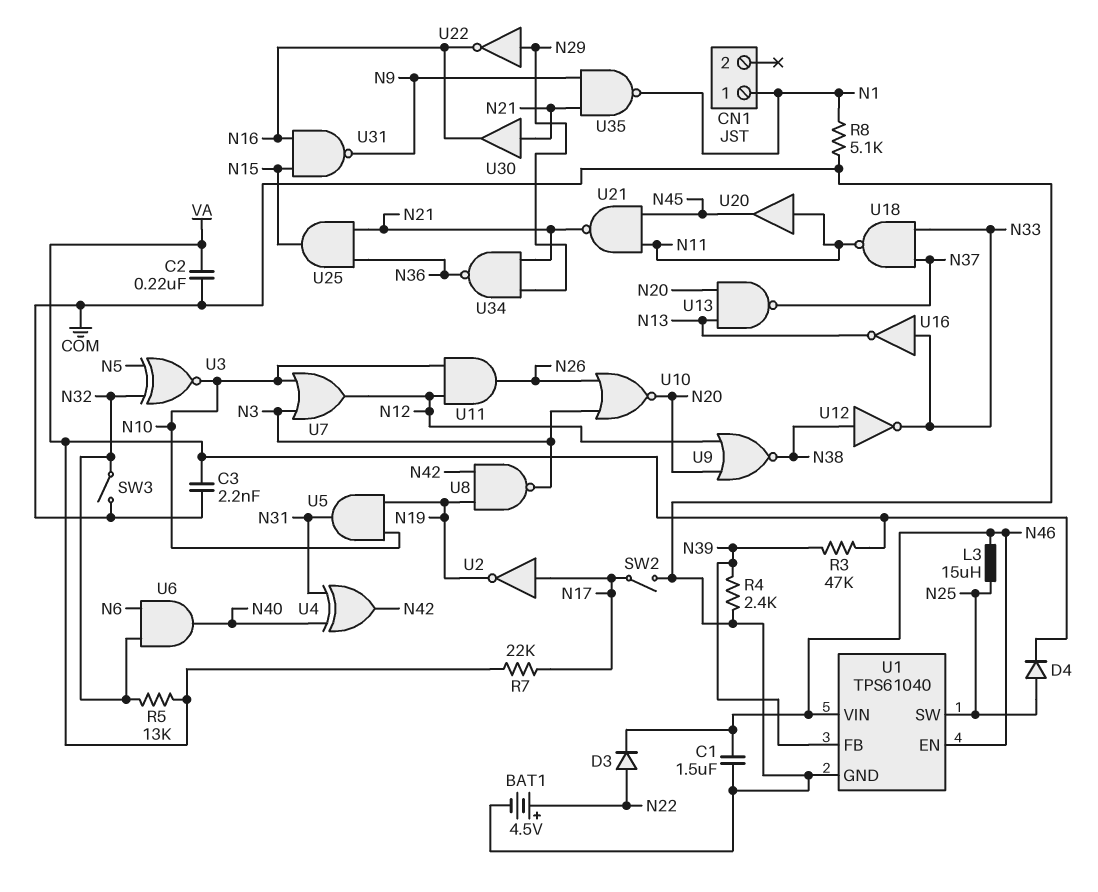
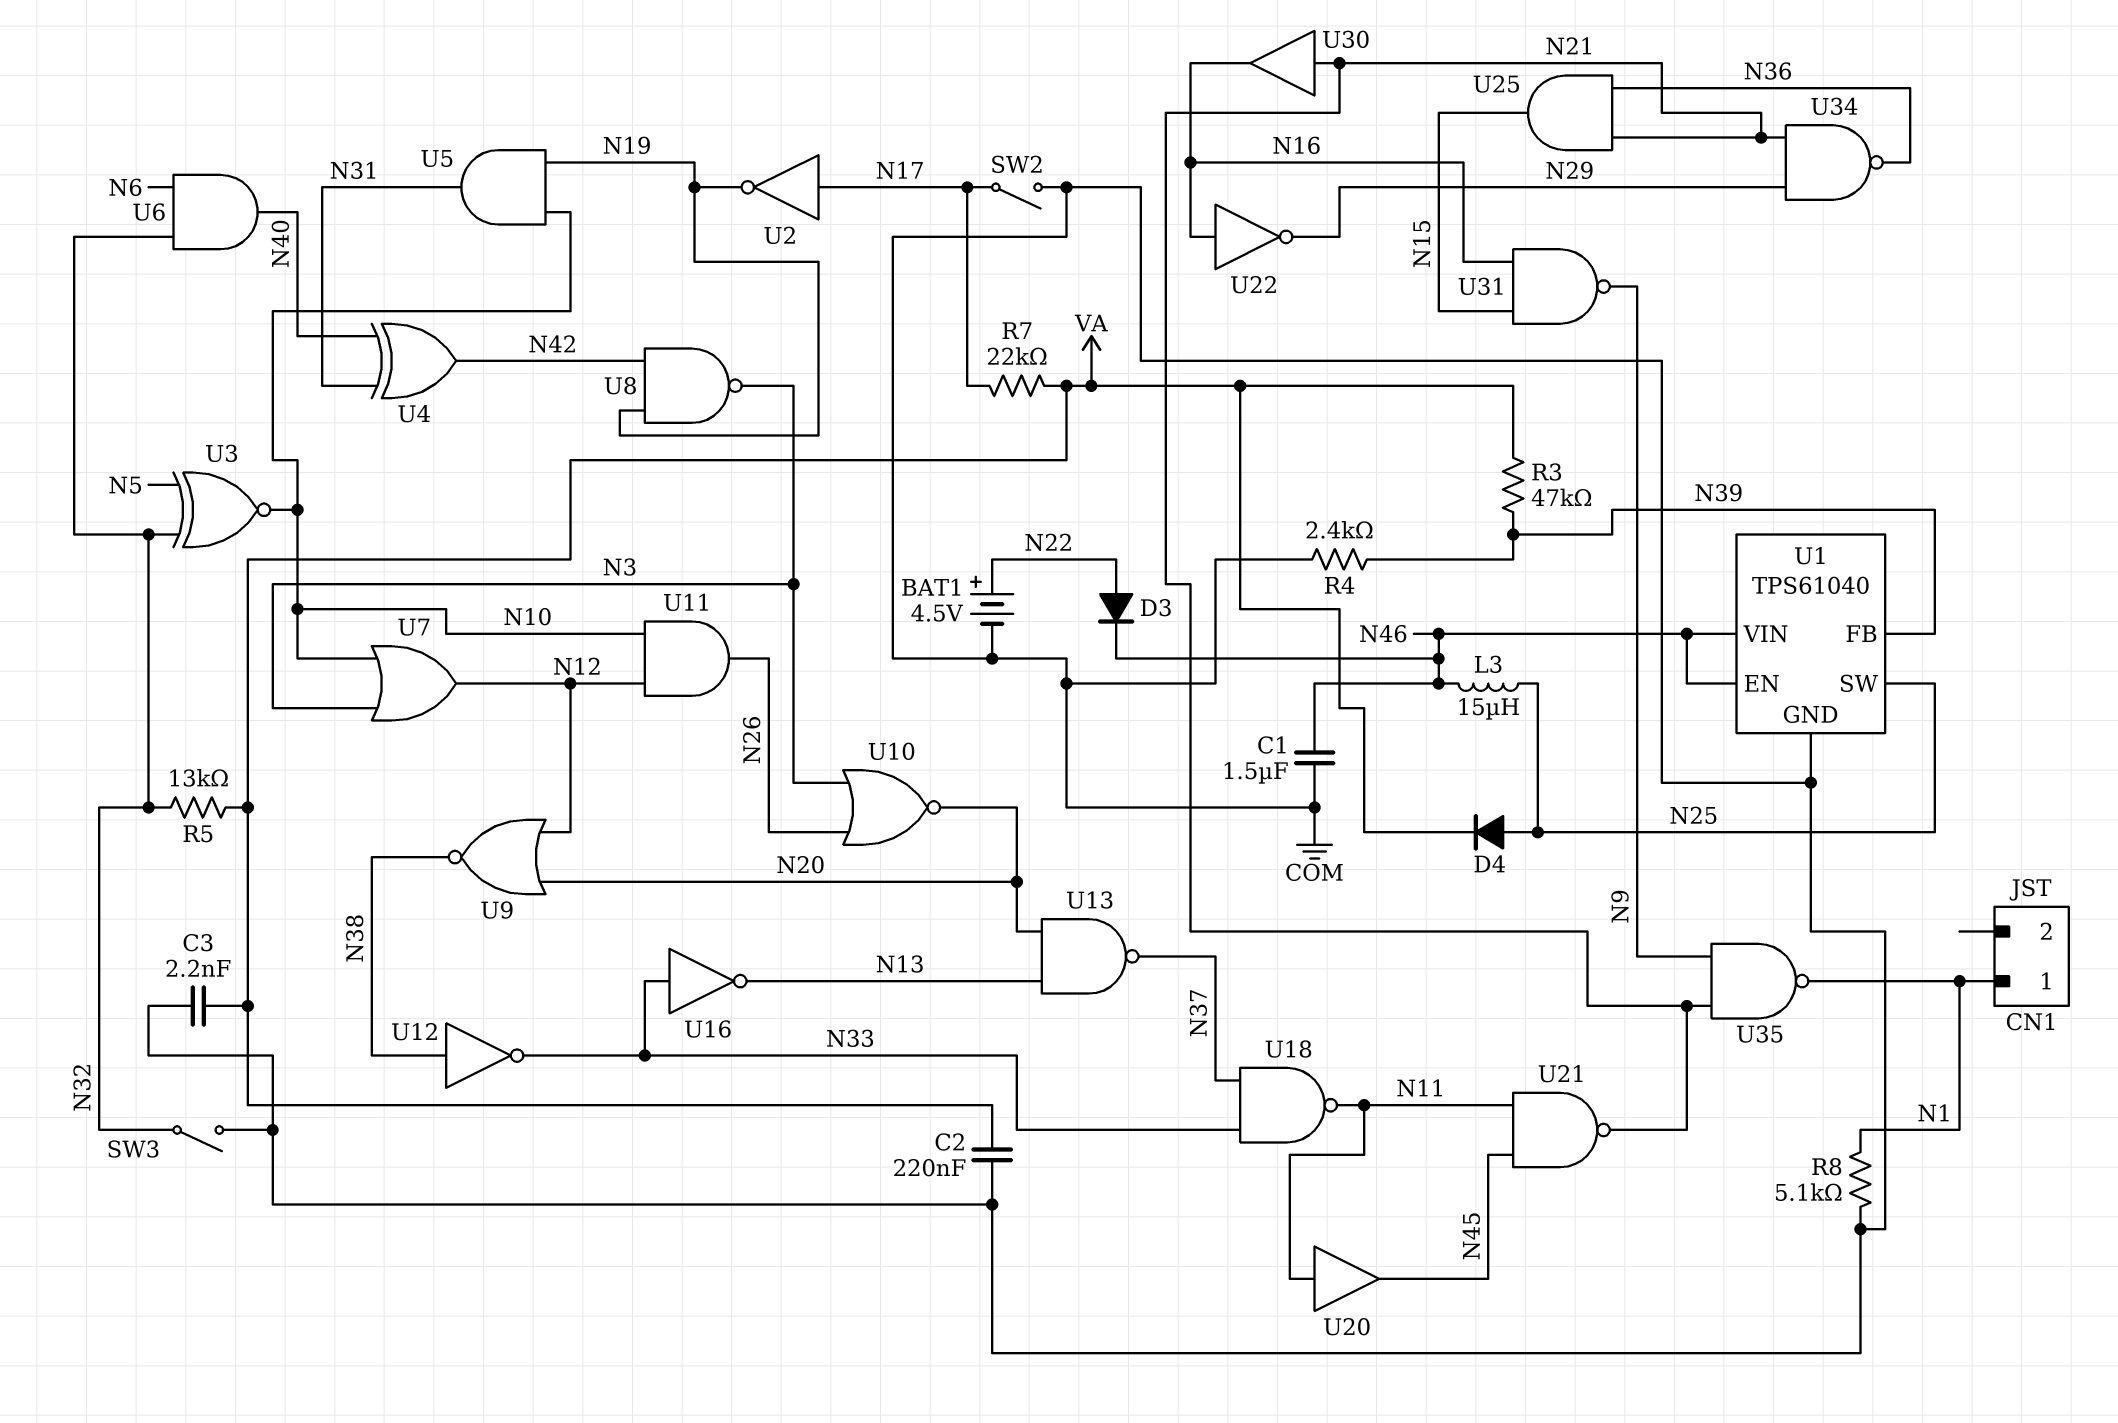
U22: NOT (in N29, out N16) -> NOT (in N16, out N29)

